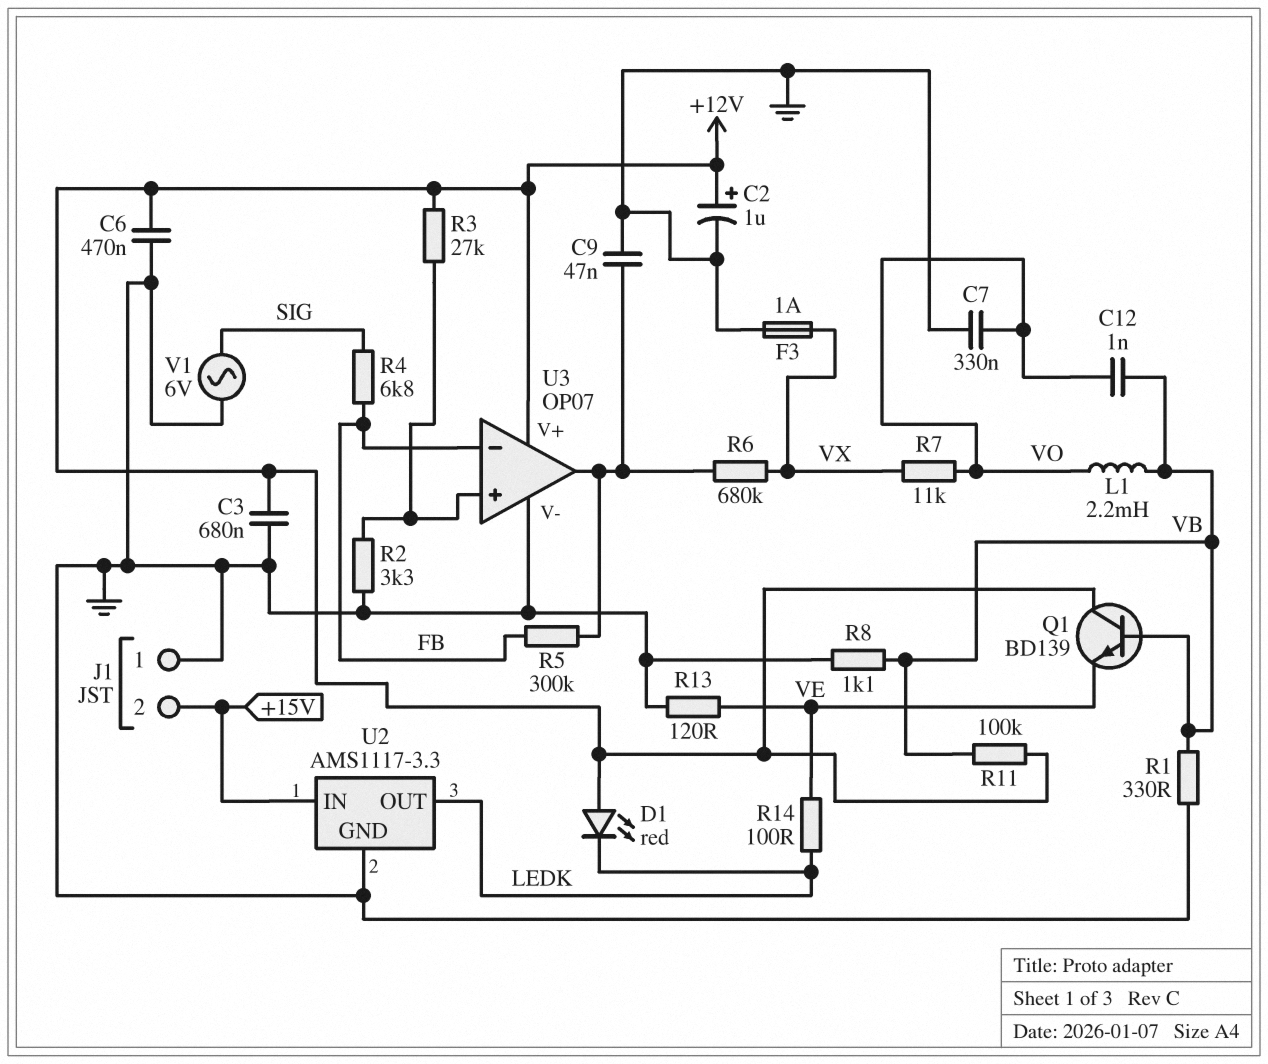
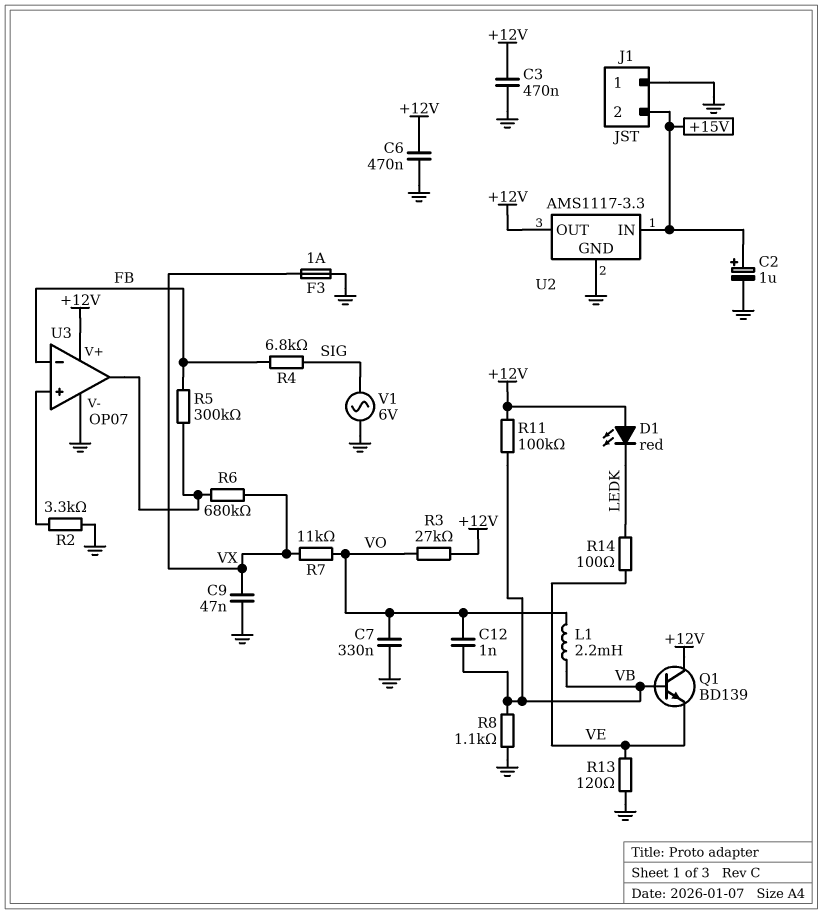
C2: 1uF (plus +12V, minus GND) -> 1uF (plus +15V, minus GND)
C3: 680nF (+12V, GND) -> 470nF (+12V, GND)
C9: 47nF (GND, U3/out) -> 47nF (GND, VX)
R1: 330 (GND, VB) -> none
R3: 27k (+12V, U3/in+) -> 27k (+12V, VO)
U2 pin OUT: LEDK -> +12V

